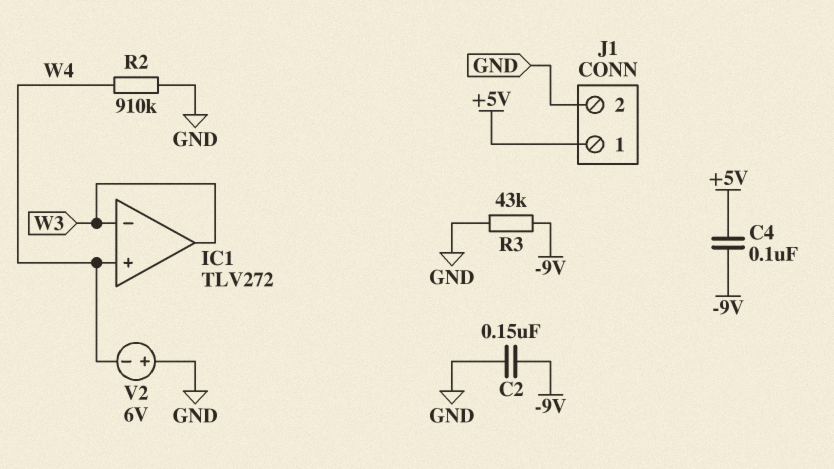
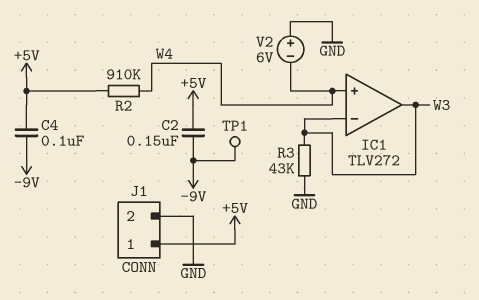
C2: 150nF (-9V, GND) -> 150nF (+5V, -9V)
R2: 910k (GND, W4) -> 910k (+5V, W4)
R3: 43k (-9V, GND) -> 43k (GND, W3)
TP1: none -> test point (-9V)

